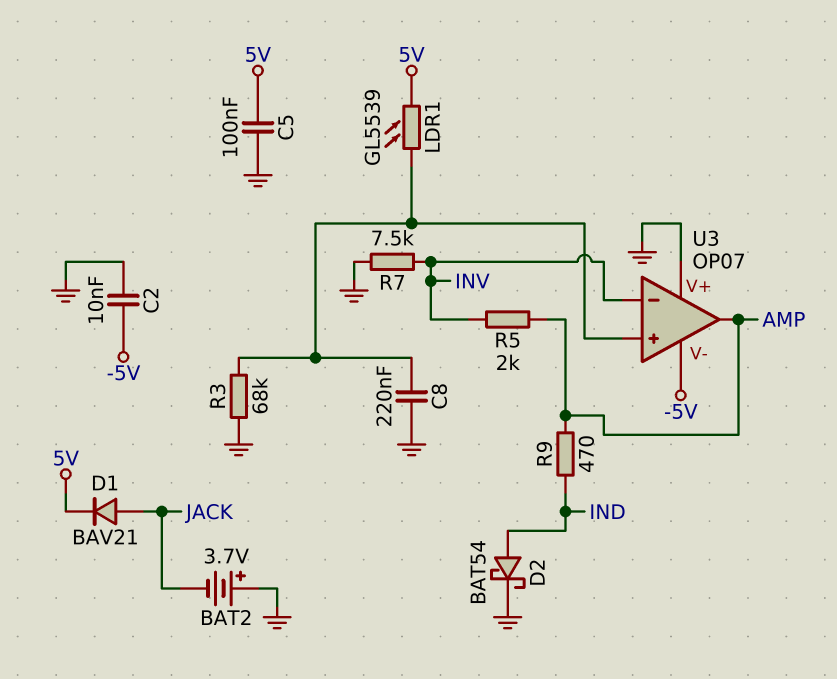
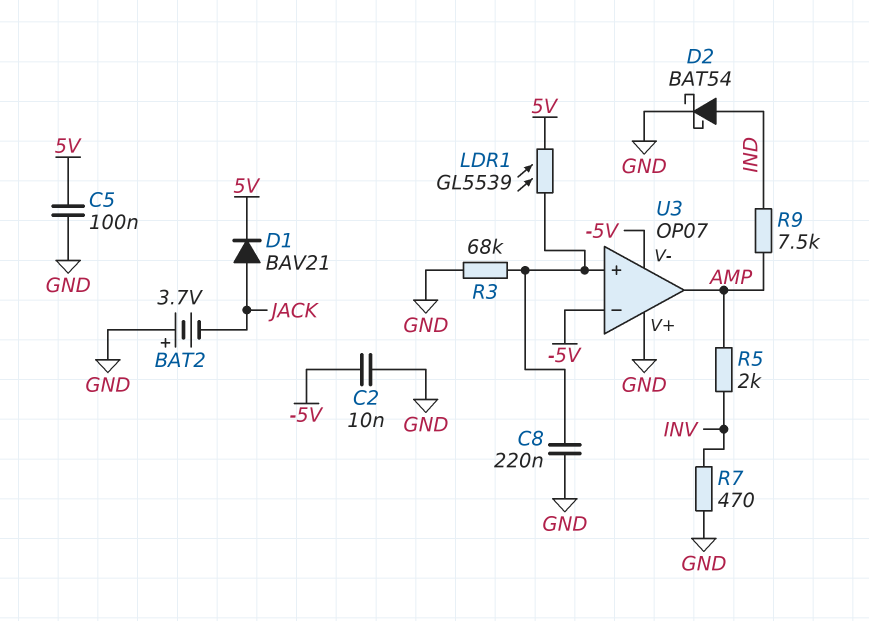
R7: 7.5k (GND, INV) -> 470 (GND, INV)
R9: 470 (AMP, IND) -> 7.5k (AMP, IND)
U3 pin in-: INV -> -5V

